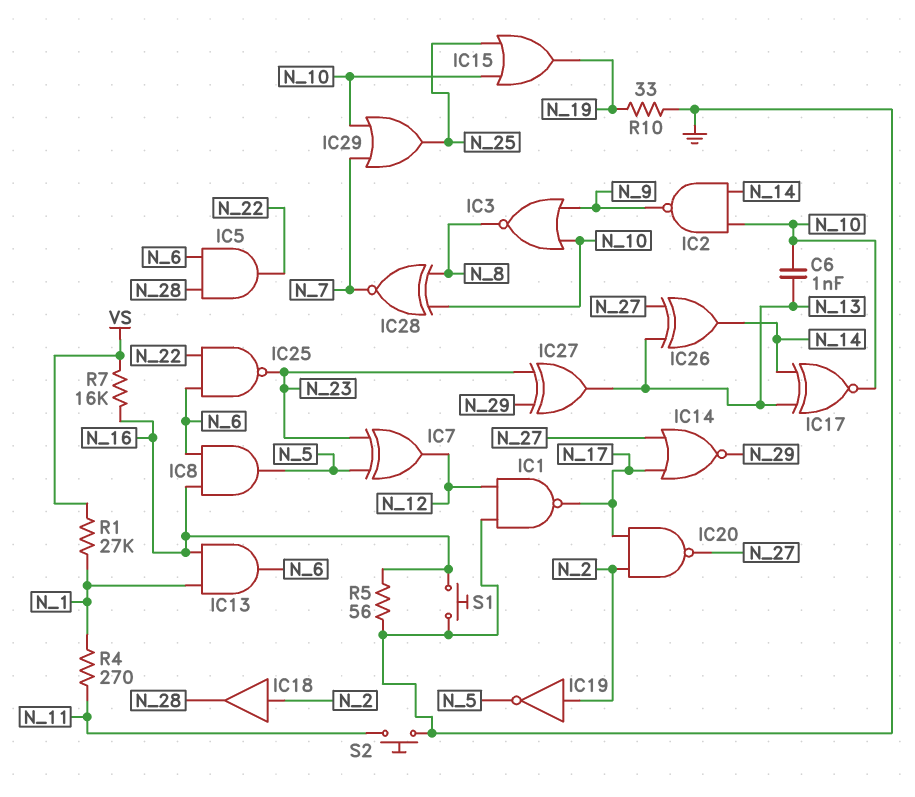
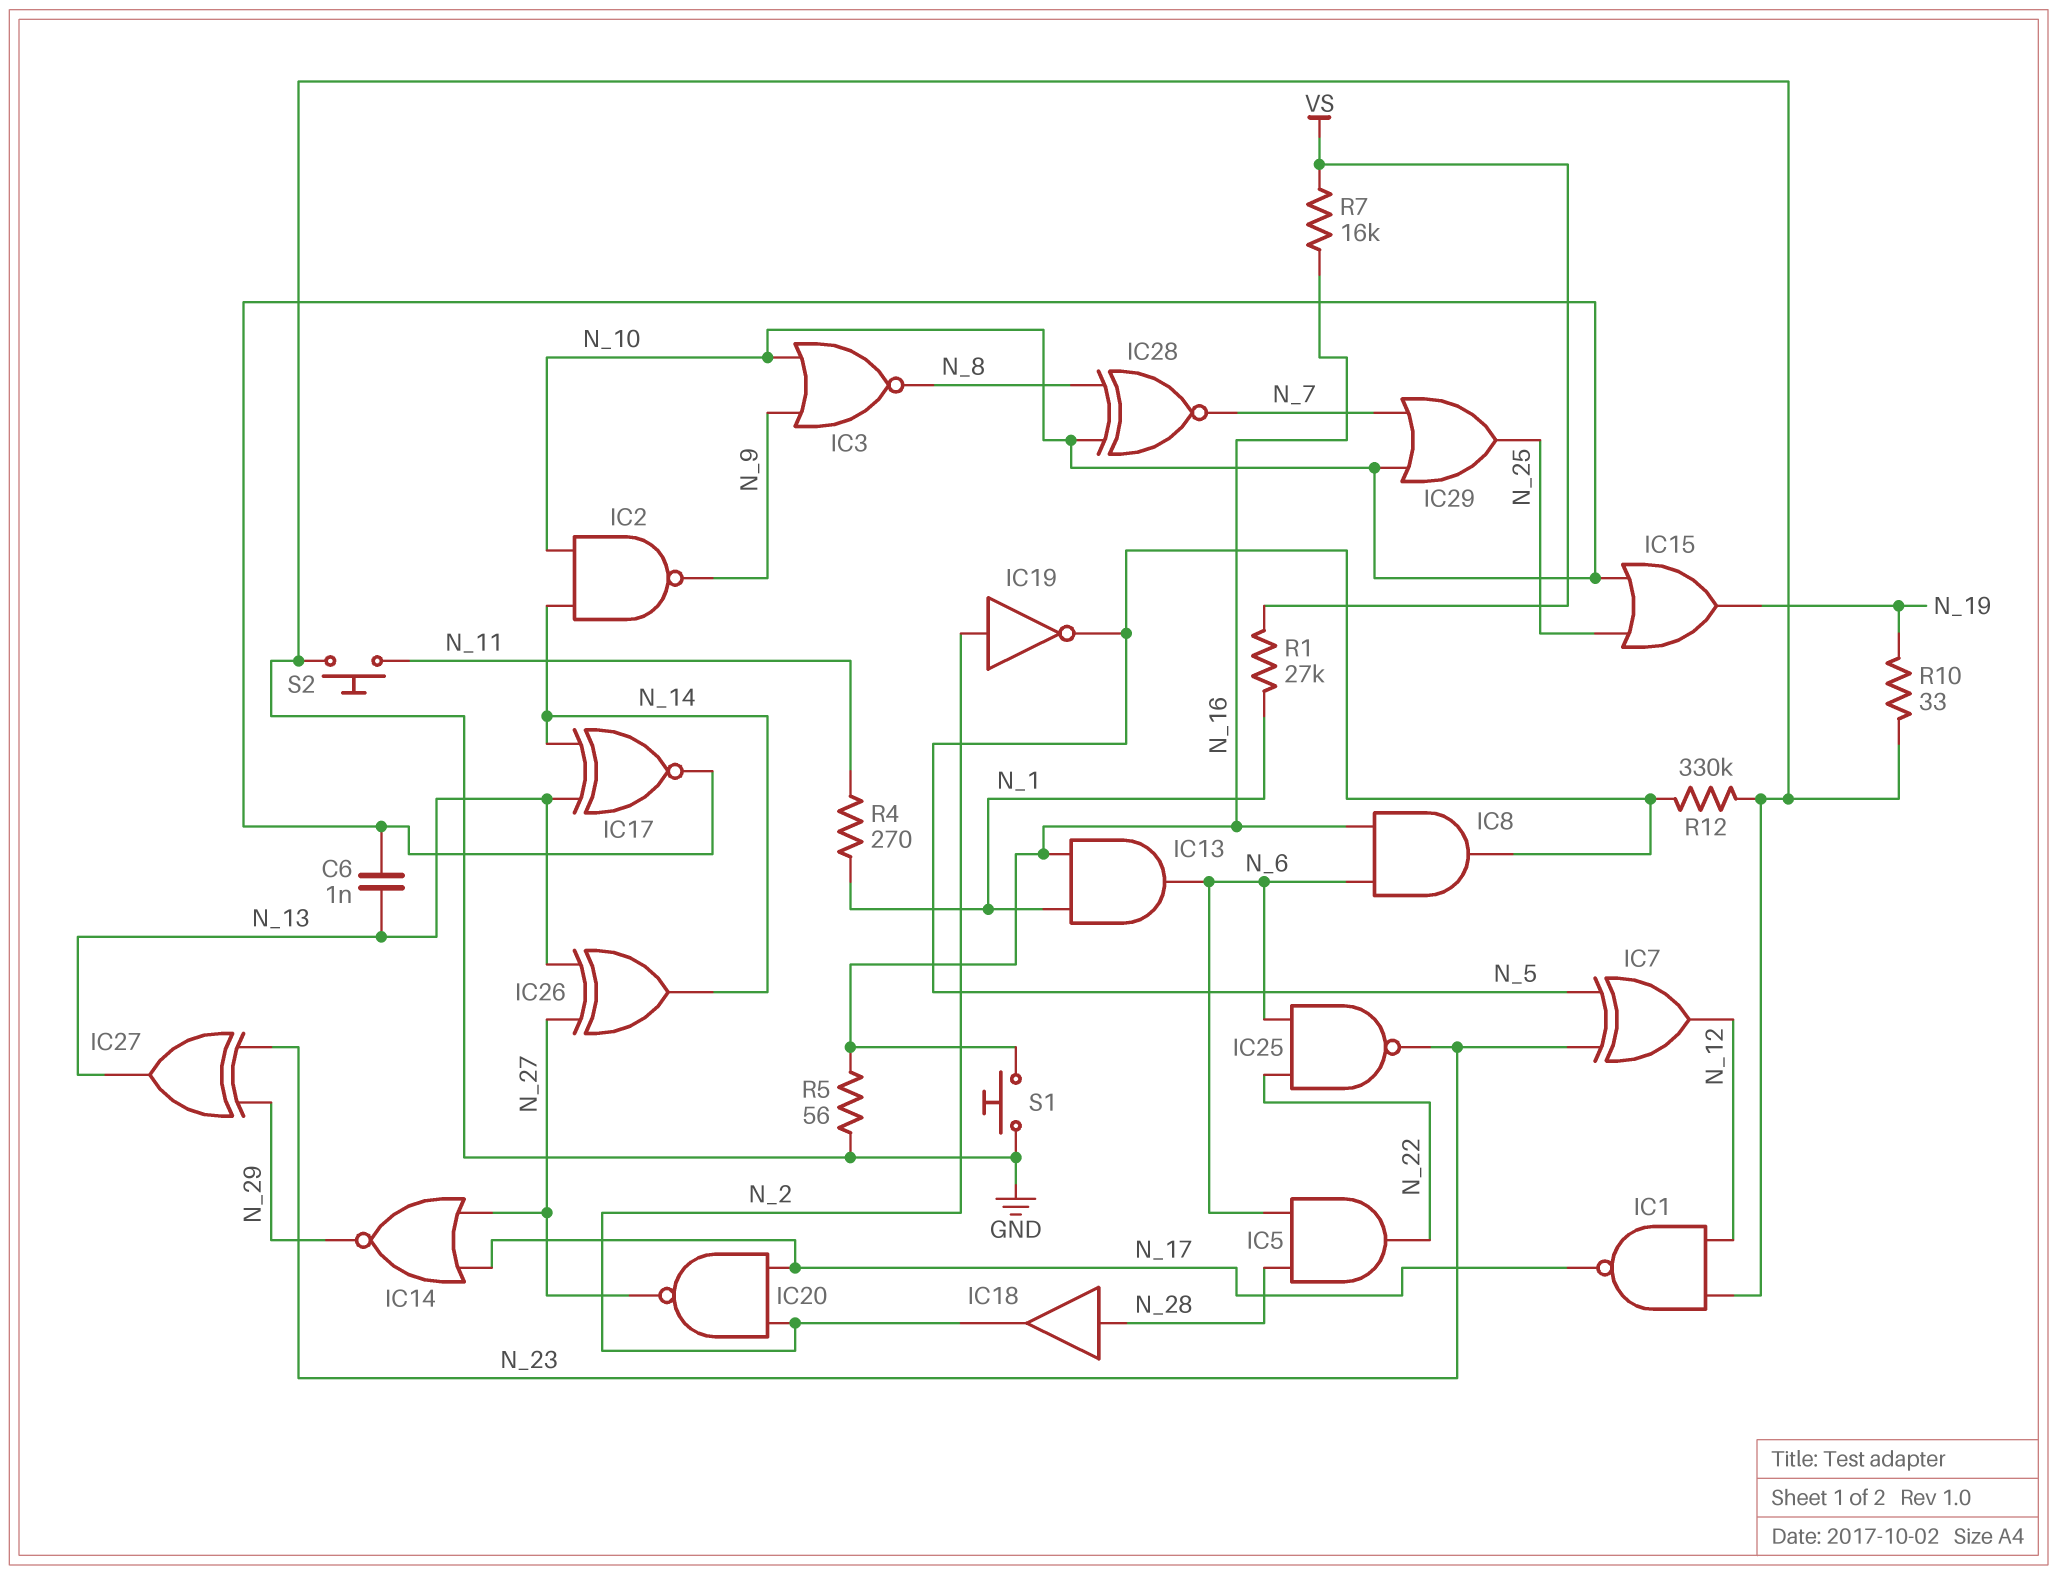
IC18: buffer (in N_2, out N_28) -> buffer (in N_28, out N_2)
R12: none -> 330k (GND, N_5)

